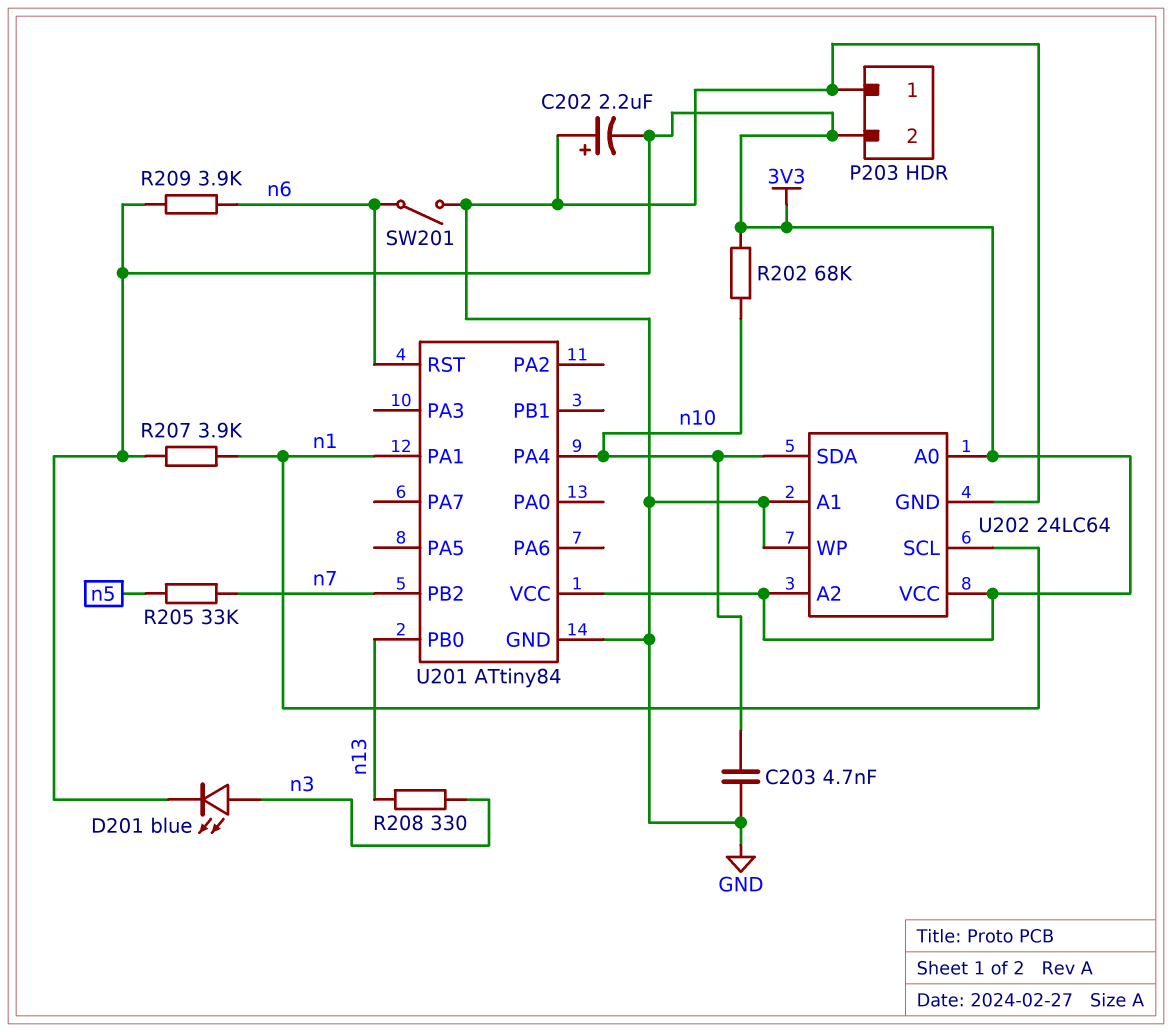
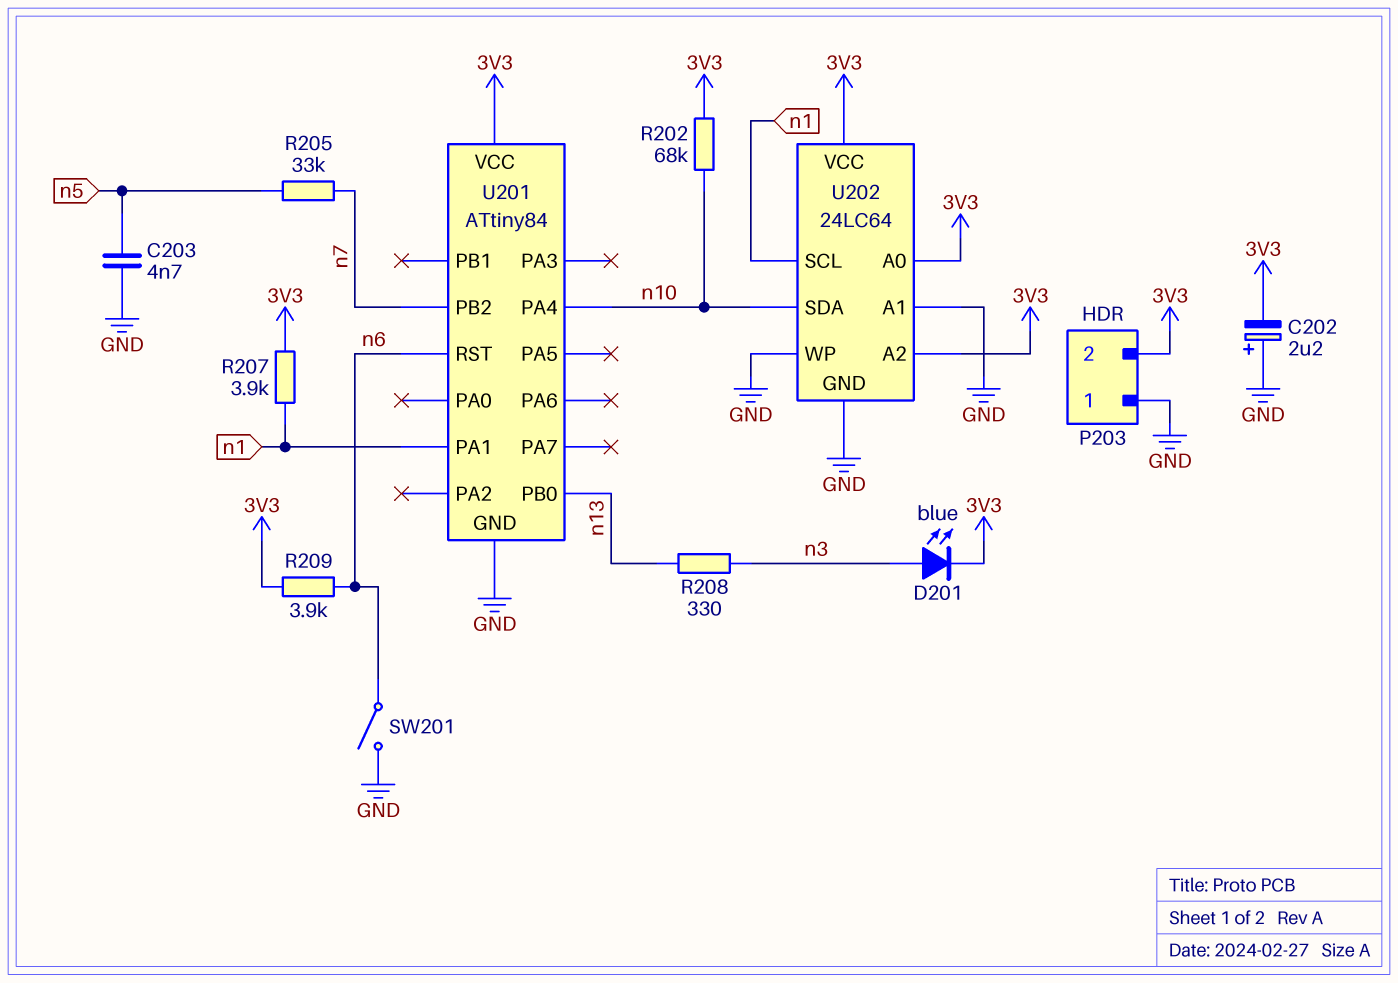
C203: 4.7nF (GND, n10) -> 4.7nF (GND, n5)

